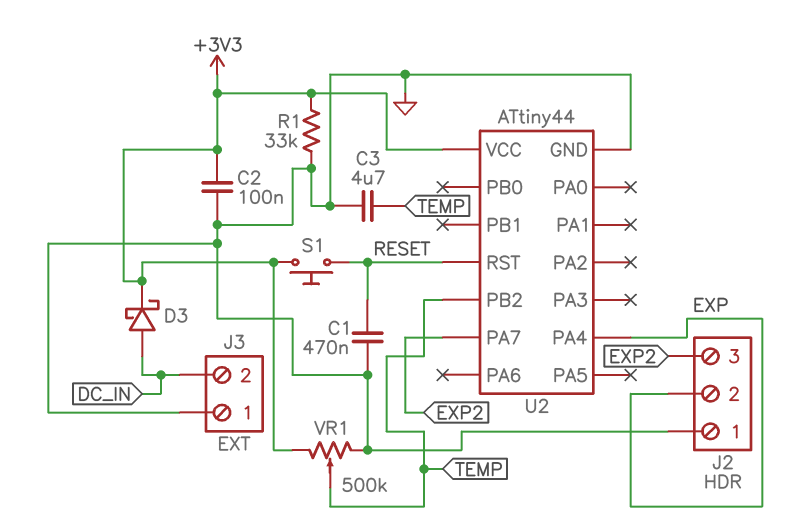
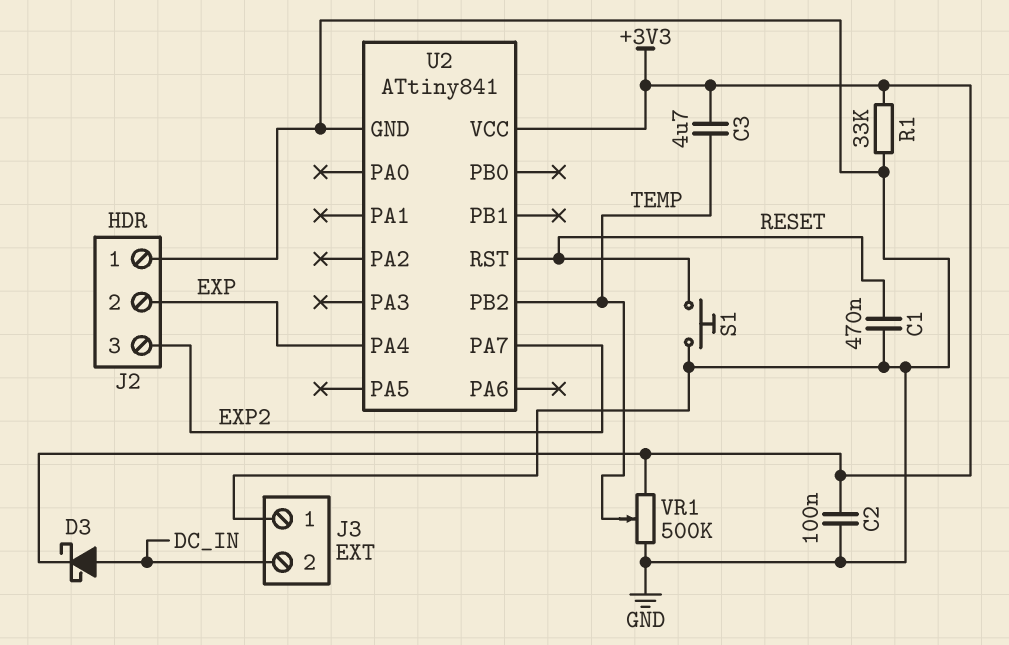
C3: 4.7uF (GND, TEMP) -> 4.7uF (+3V3, TEMP)
S1: button (+3V3, RESET) -> button (GND, RESET)
U2: ATtiny44 -> ATtiny841

